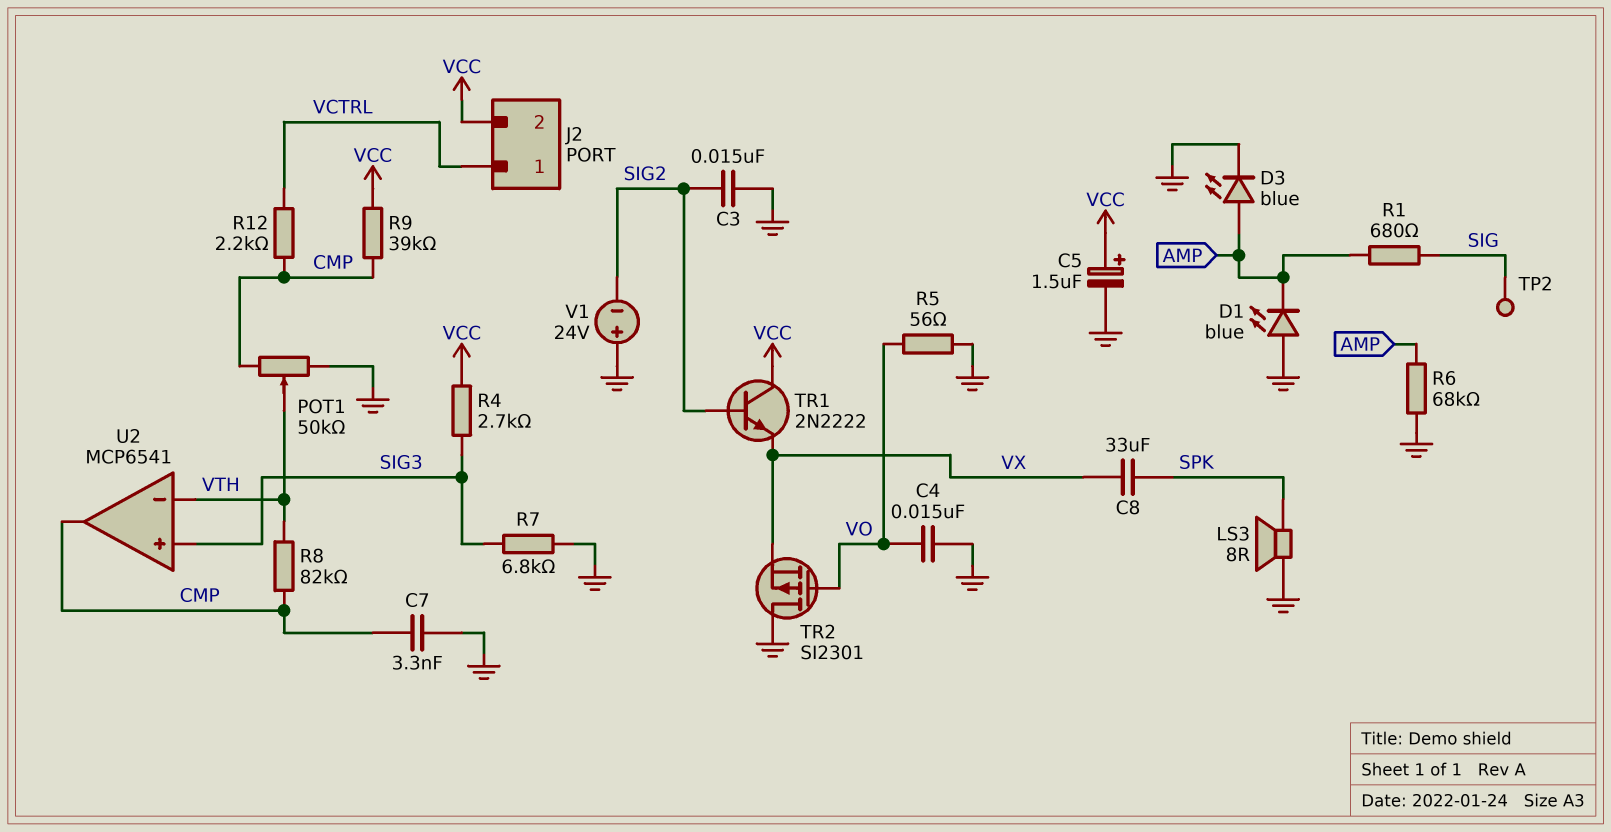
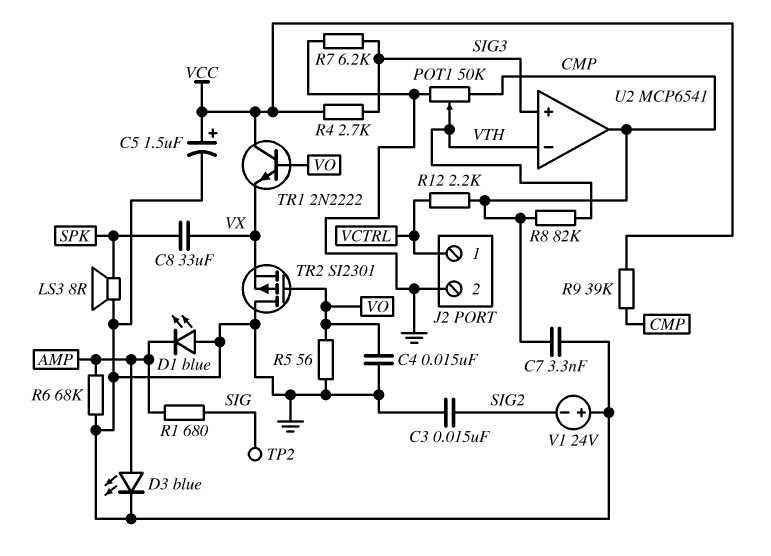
J2 pin 2: VCC -> GND
R7: 6.8k (GND, SIG3) -> 6.2k (GND, SIG3)
TR1: NPN 2N2222 (B SIG2, C VCC, E VX) -> NPN 2N2222 (B VO, C VCC, E VX)

